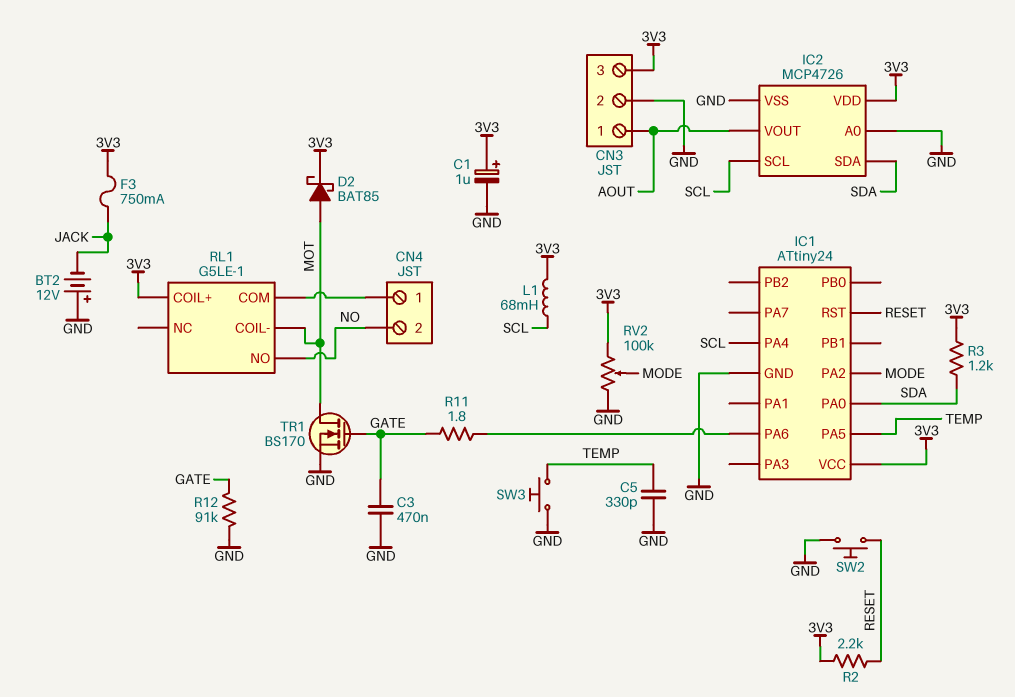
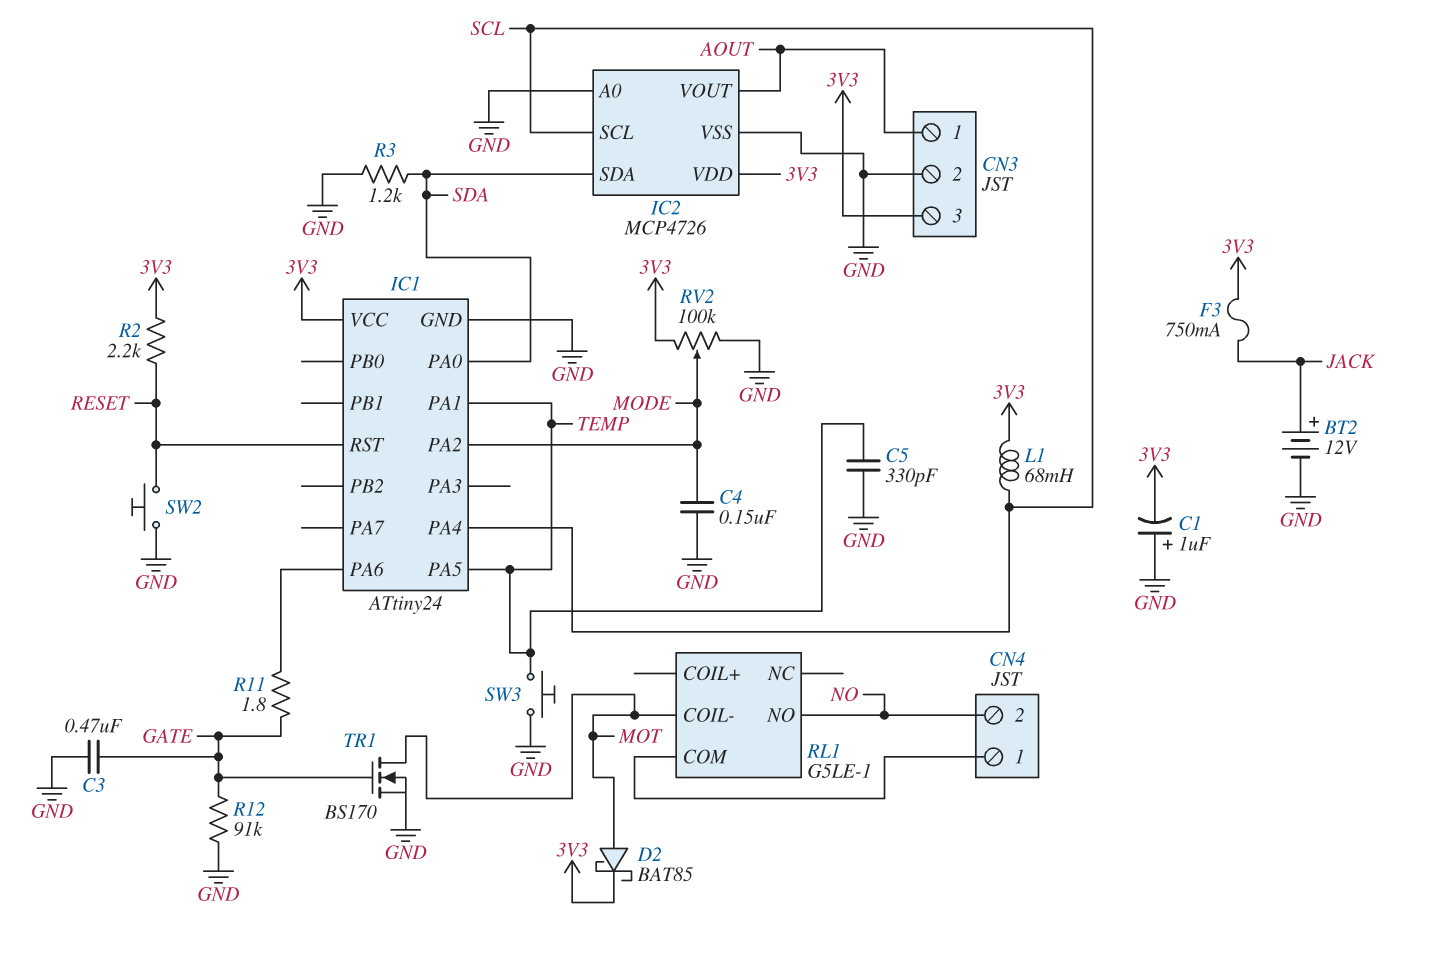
BT2: 12V (plus GND, minus JACK) -> 12V (plus JACK, minus GND)
C1: 1uF (plus 3V3, minus GND) -> 1uF (plus GND, minus 3V3)
C4: none -> 150nF (GND, MODE)
IC1 pin PA1: none -> TEMP
R3: 1.2k (3V3, SDA) -> 1.2k (GND, SDA)
RL1 pin COIL+: 3V3 -> none

